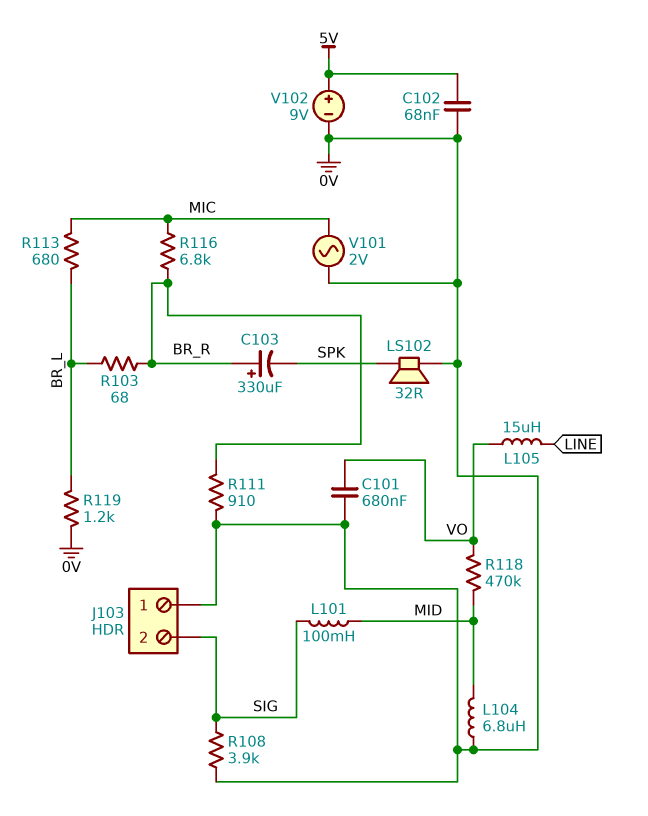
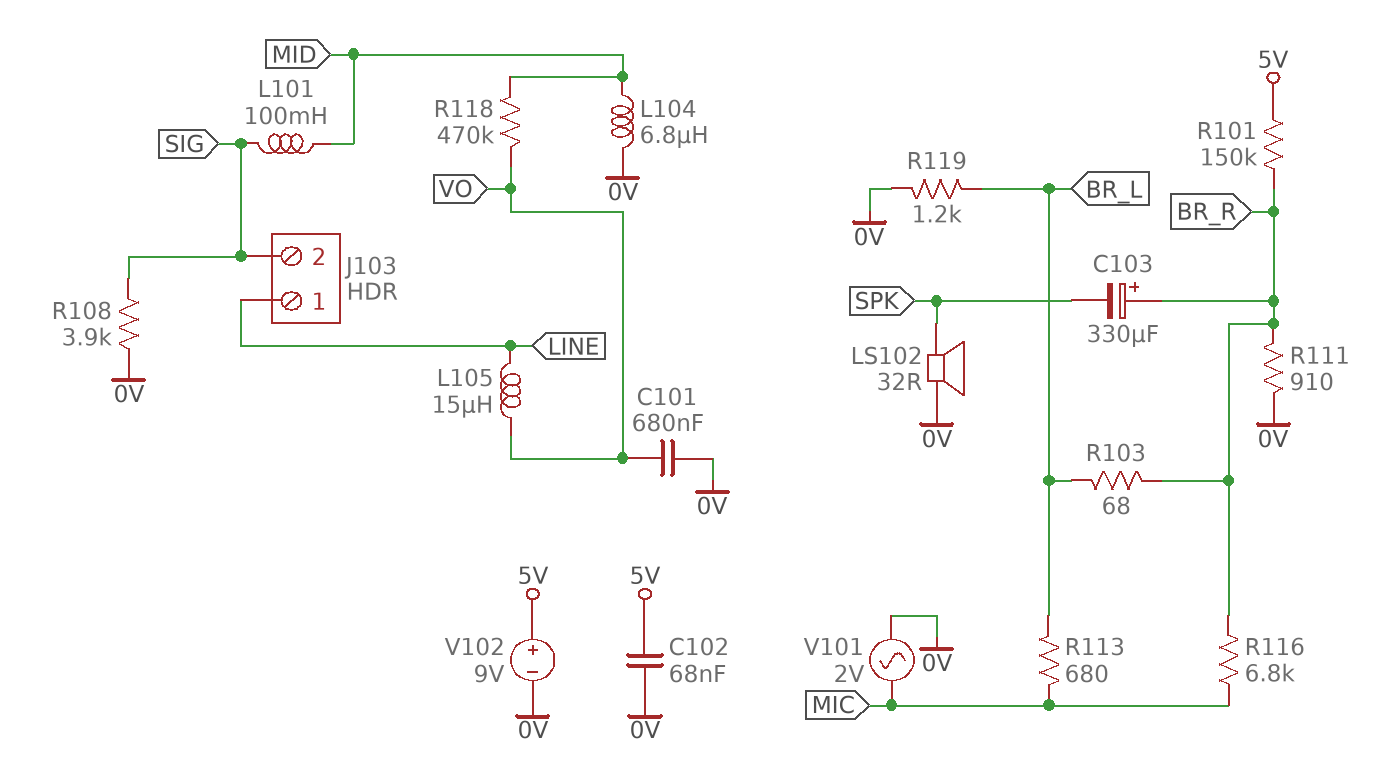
J103 pin 1: 0V -> LINE
R101: none -> 150k (5V, BR_R)

